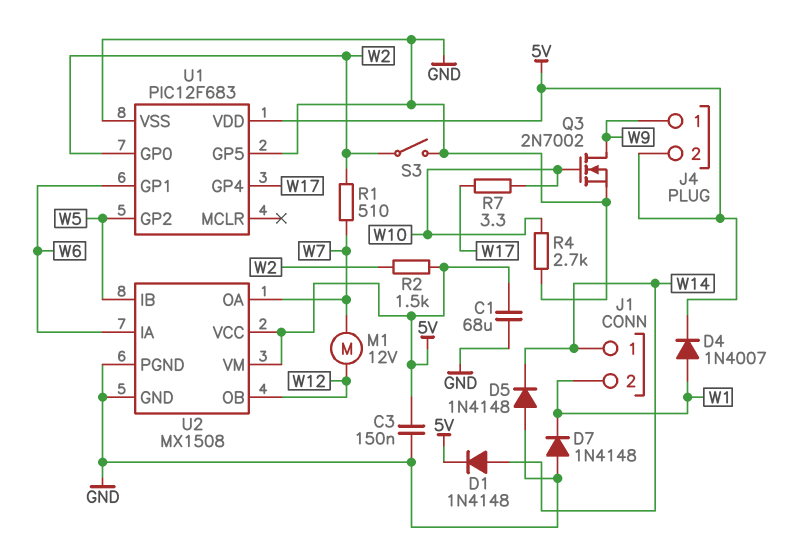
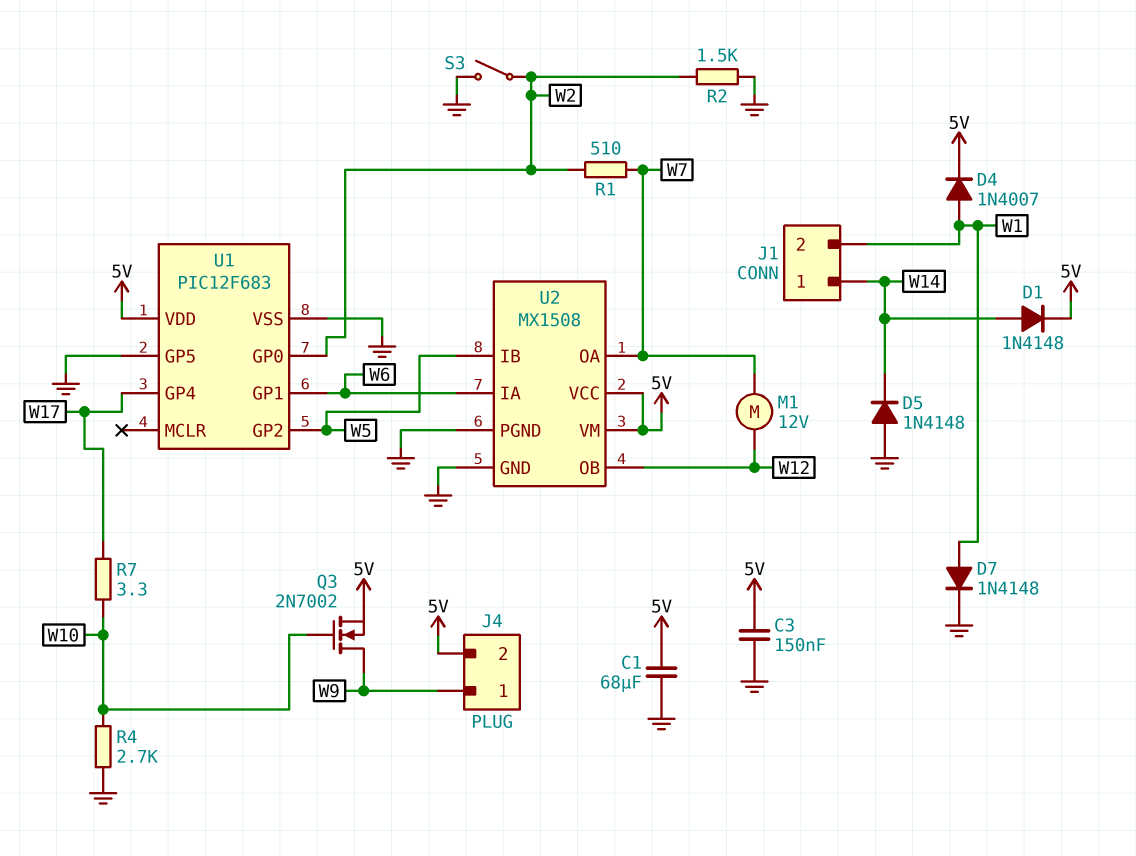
D7: diode 1N4148 (A GND, K W1) -> diode 1N4148 (A W1, K GND)
Q3: NMOS 2N7002 (G W10, D W9, S GND) -> NMOS 2N7002 (G W10, D W9, S 5V)
R2: 1.5k (5V, W2) -> 1.5k (GND, W2)

